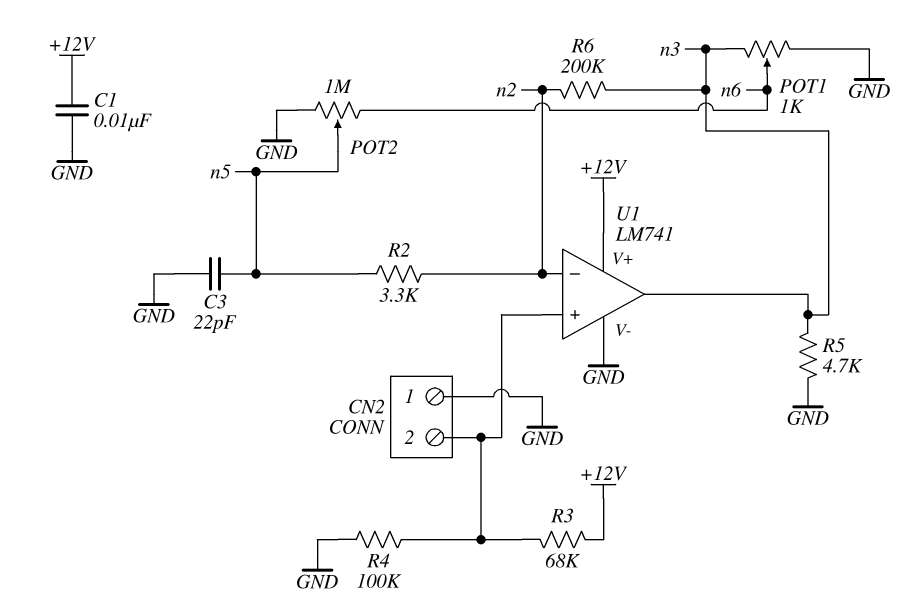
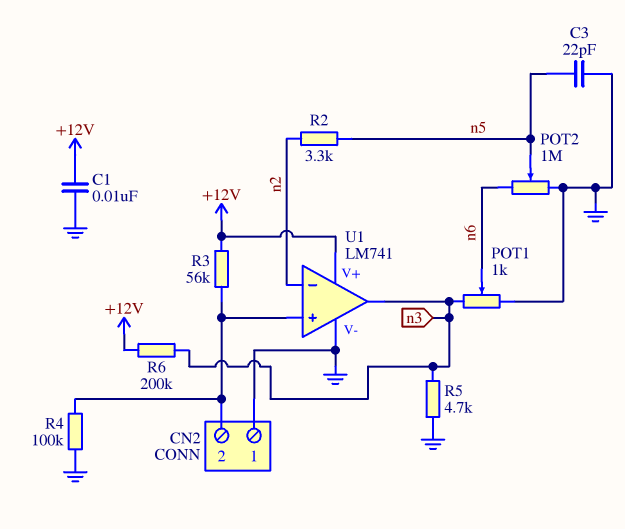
R3: 68k (+12V, CN2/2) -> 56k (+12V, CN2/2)
R6: 200k (n2, n3) -> 200k (+12V, n3)

